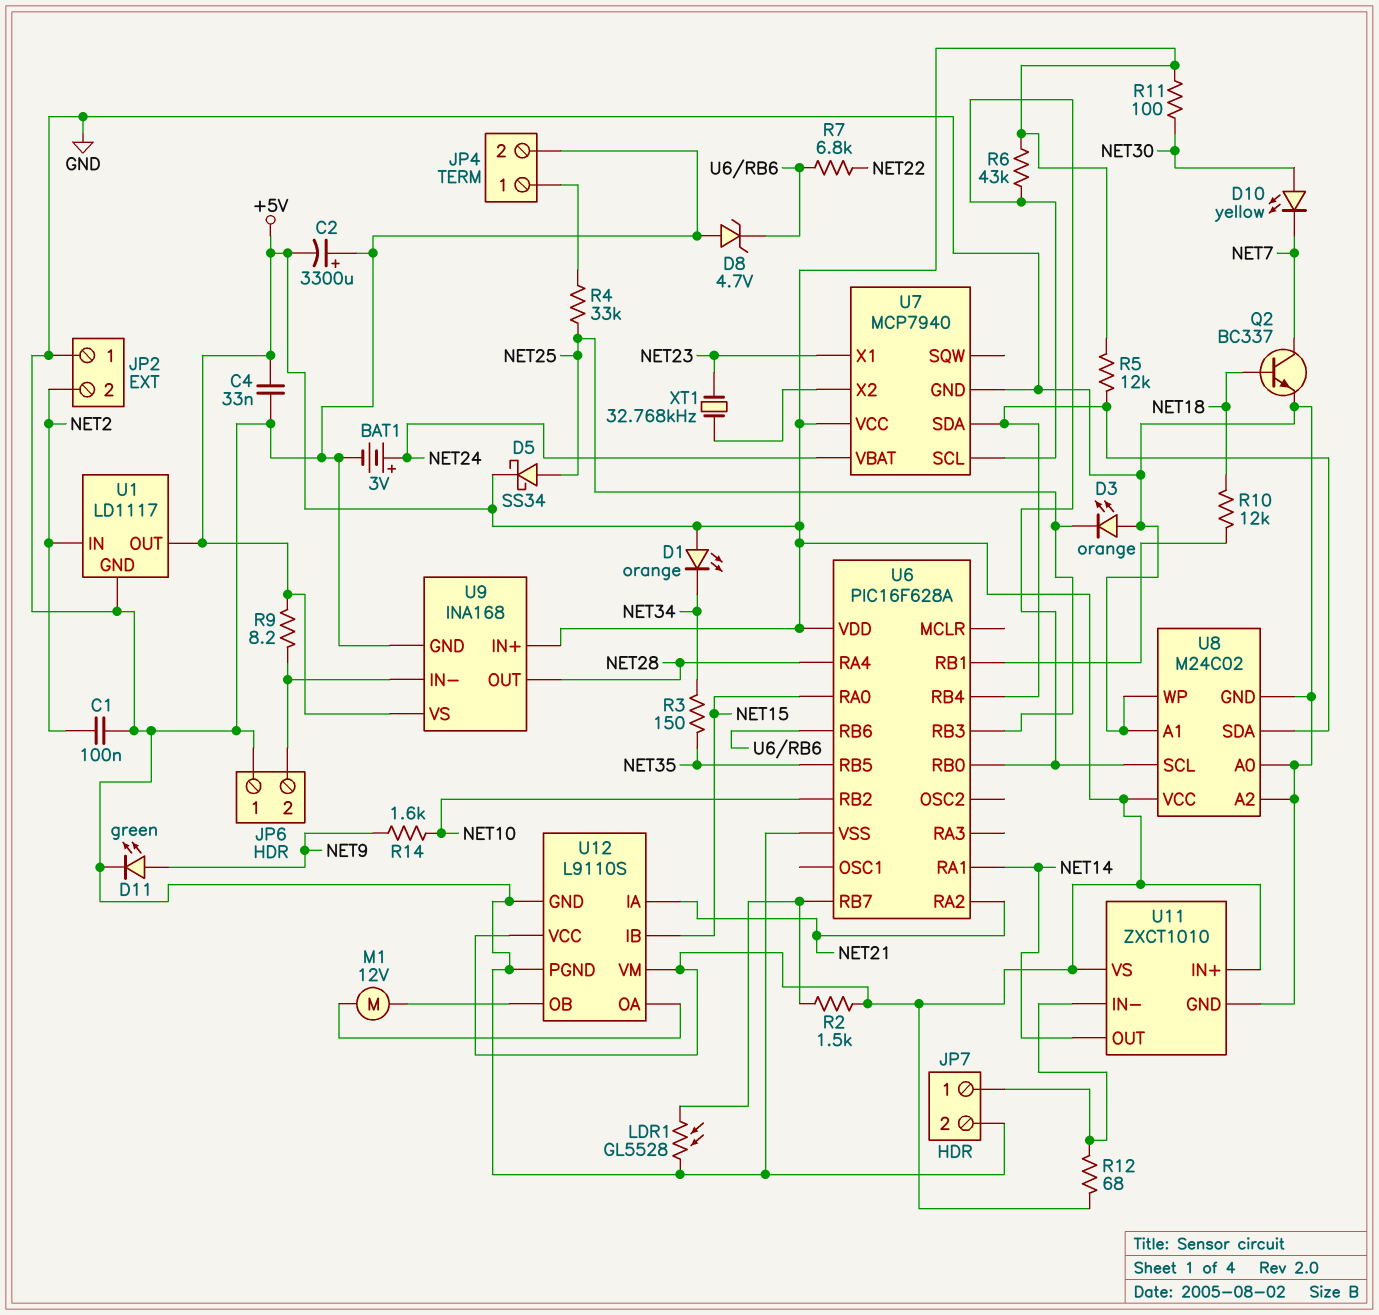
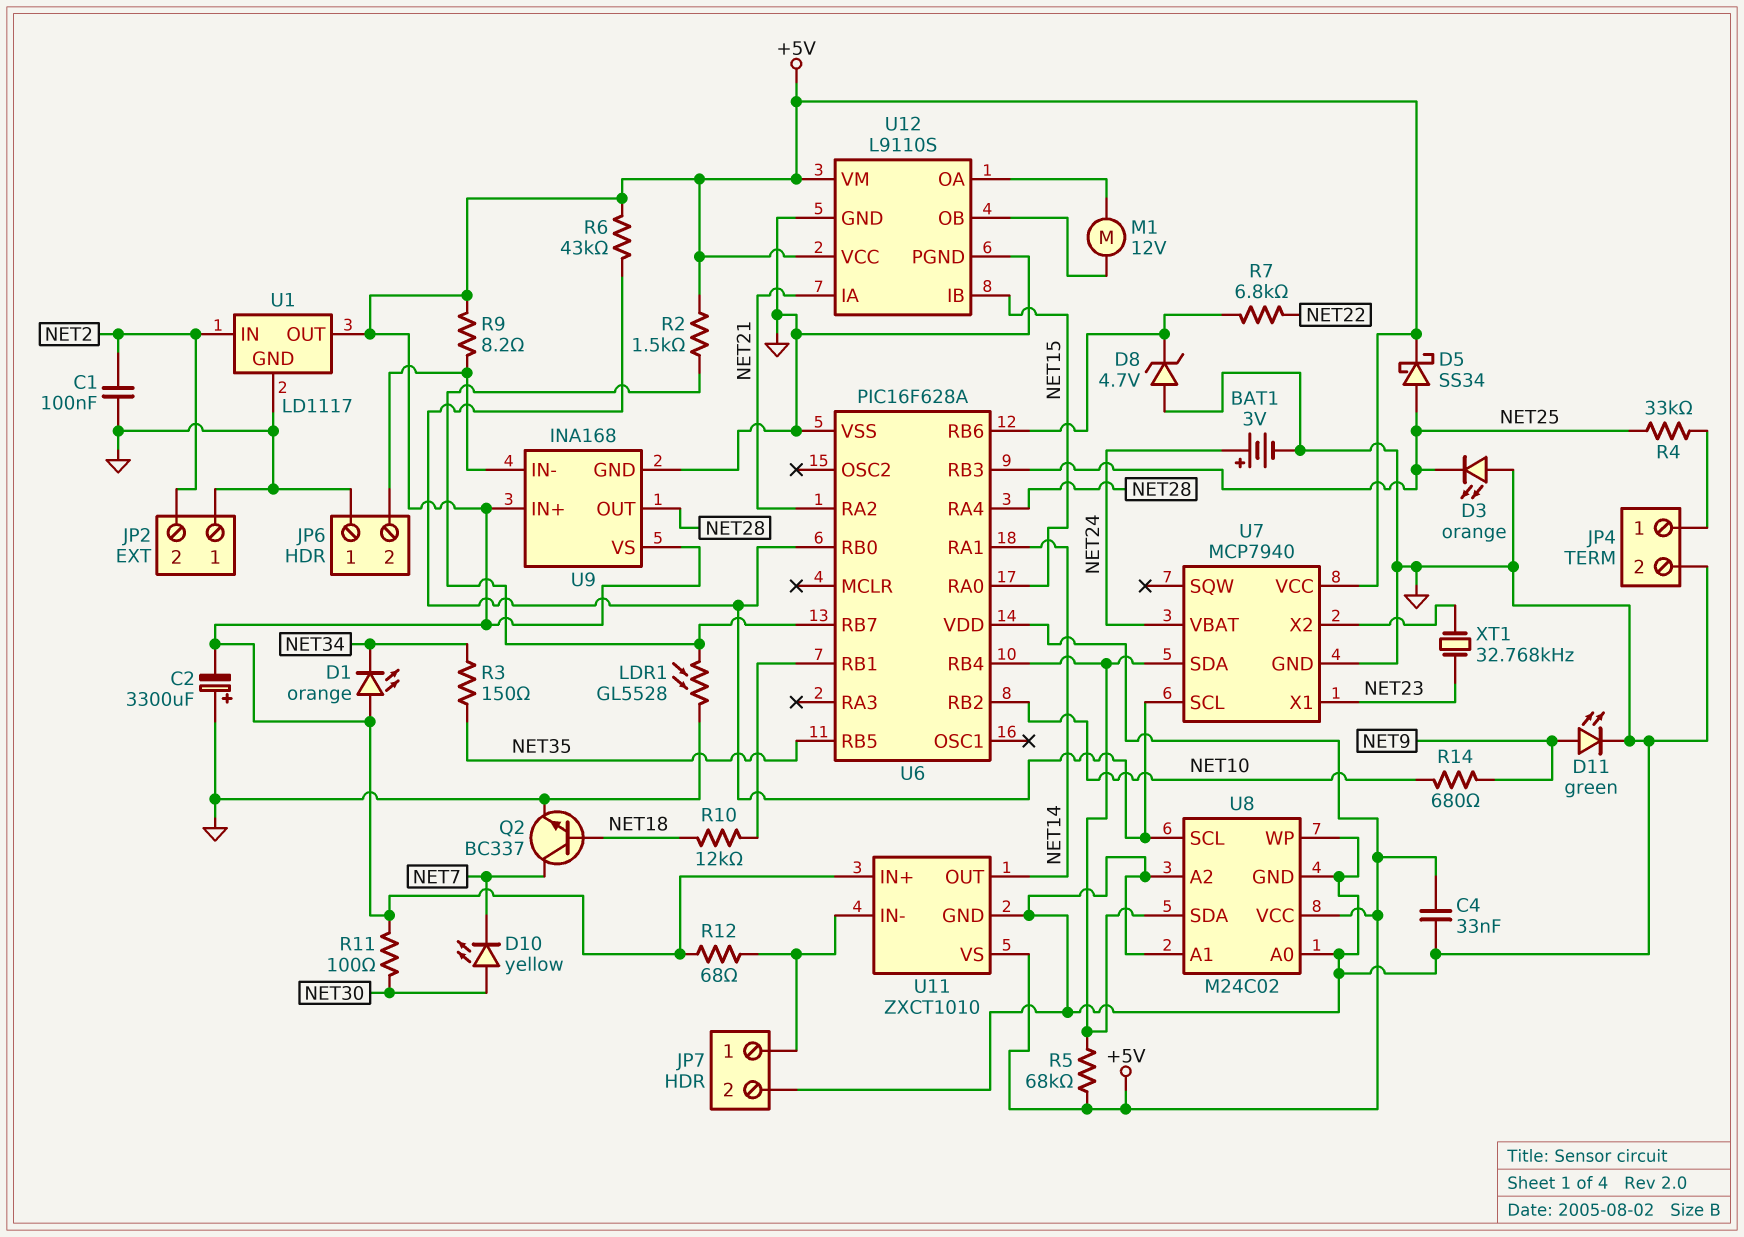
R5: 12k (+5V, U6/RB4) -> 68k (+5V, U6/RB4)
R14: 1.6k (NET9, NET10) -> 680 (NET9, NET10)

